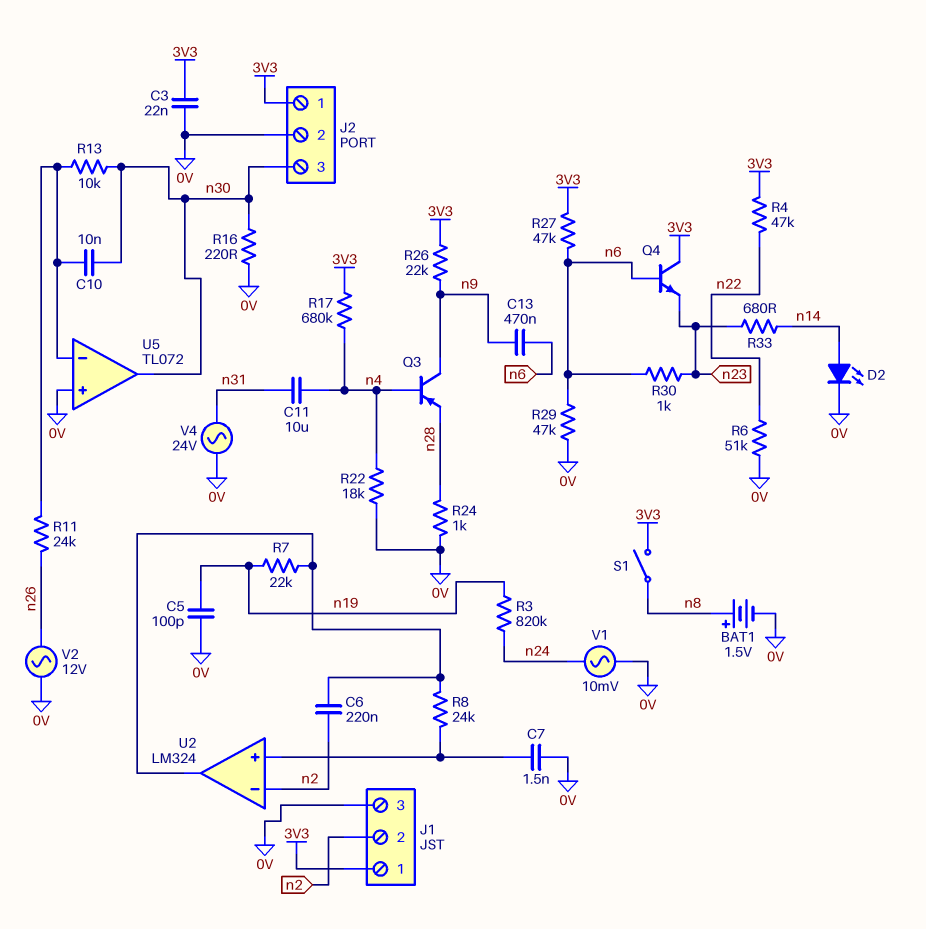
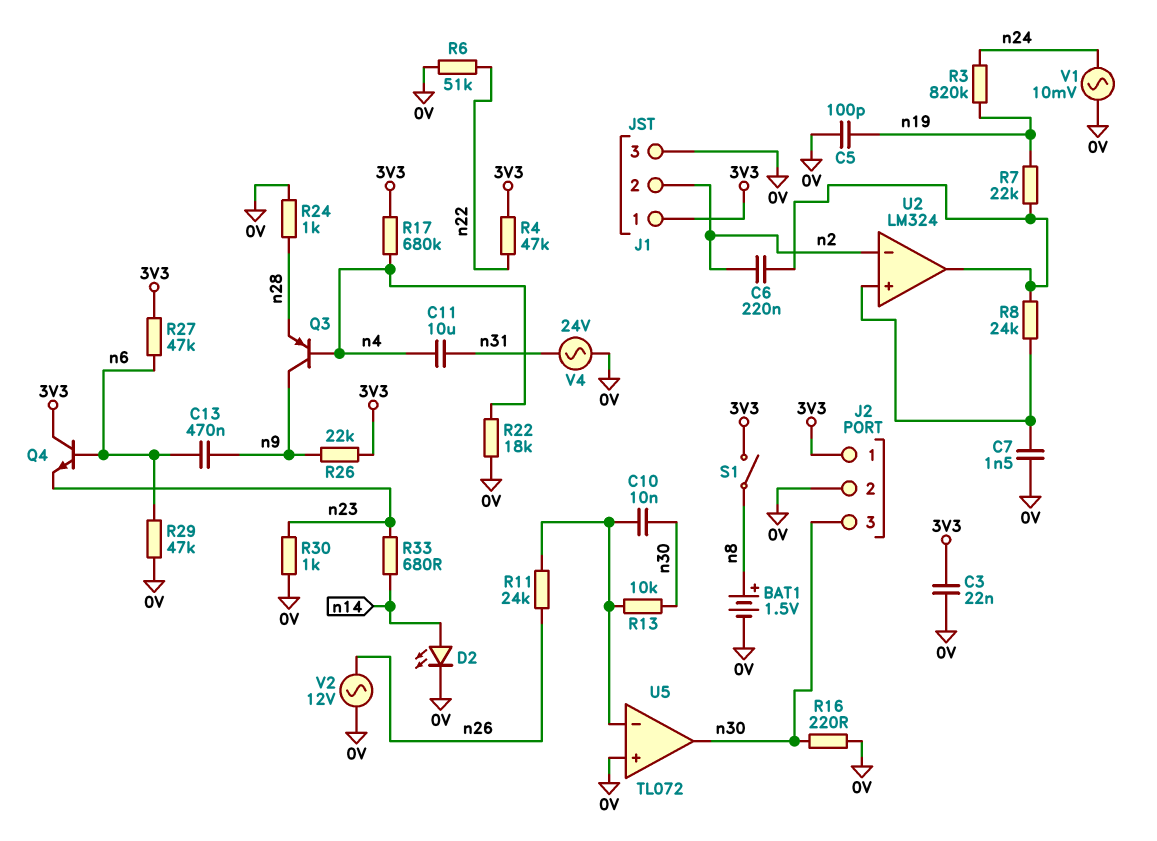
R30: 1k (n6, n23) -> 1k (0V, n23)

